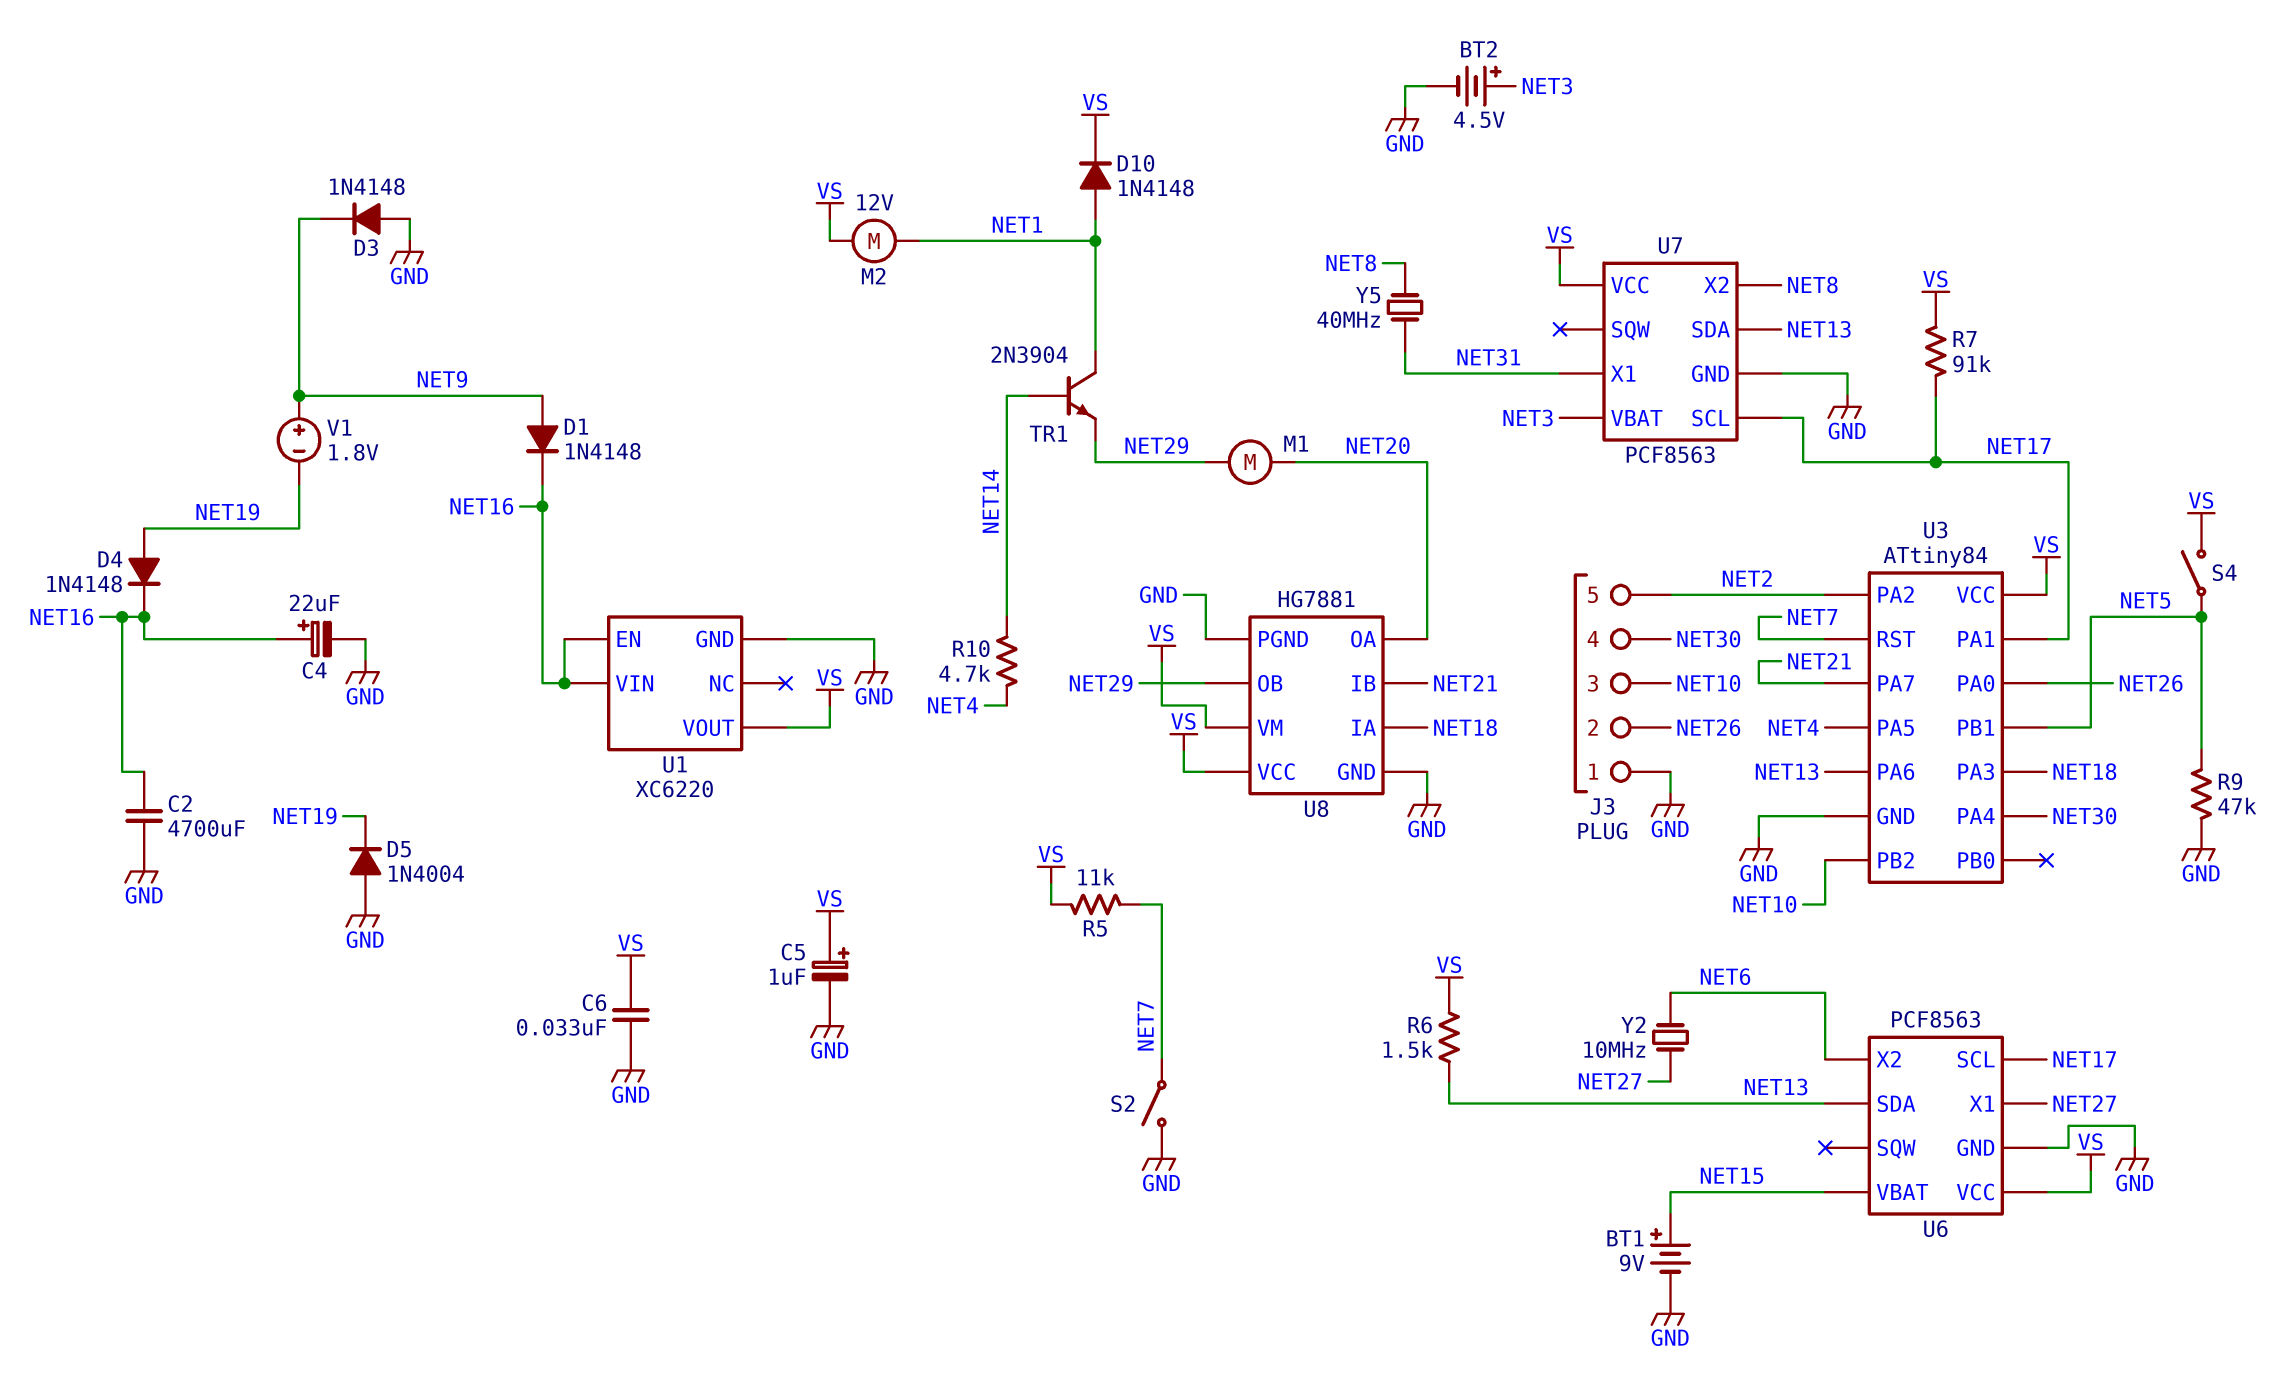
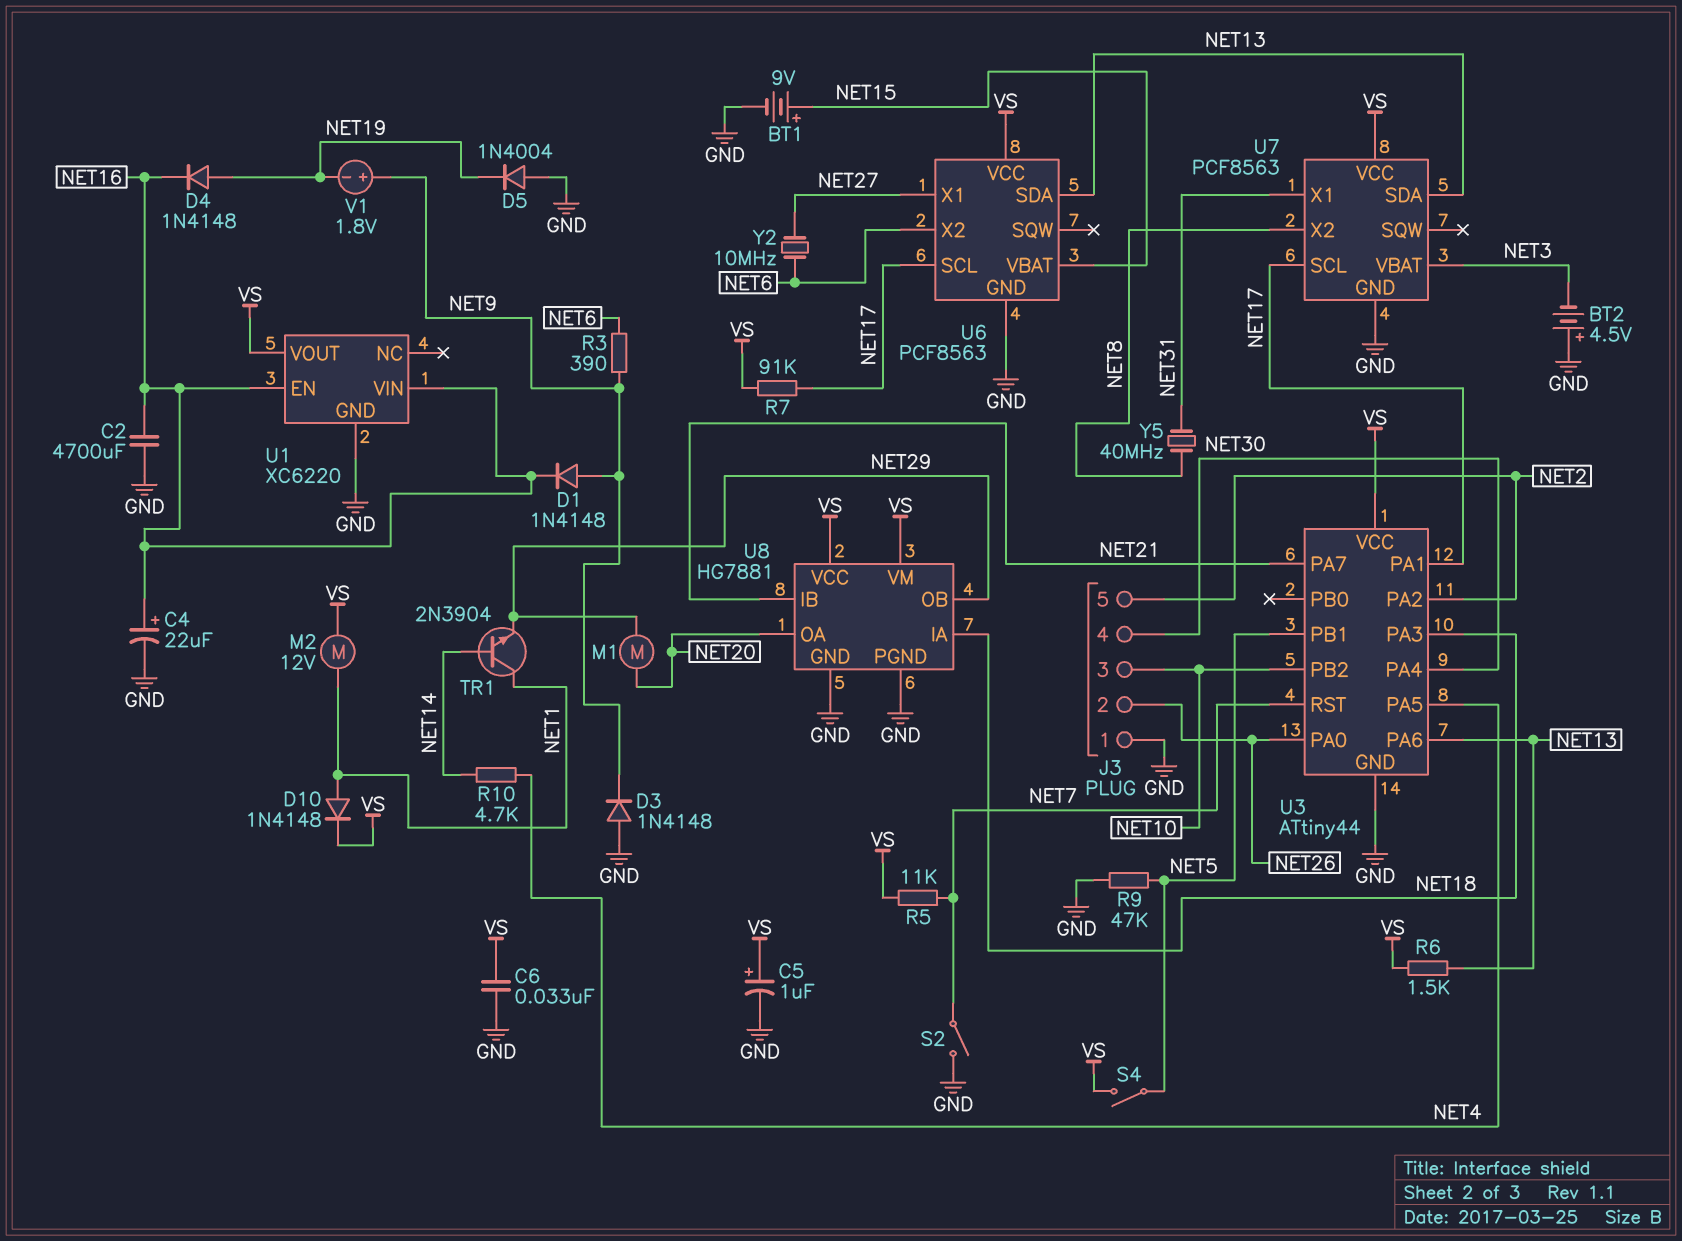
BT2: 4.5V (plus NET3, minus GND) -> 4.5V (plus GND, minus NET3)
R3: none -> 390 (NET6, NET9)
U3: ATtiny84 -> ATtiny44

